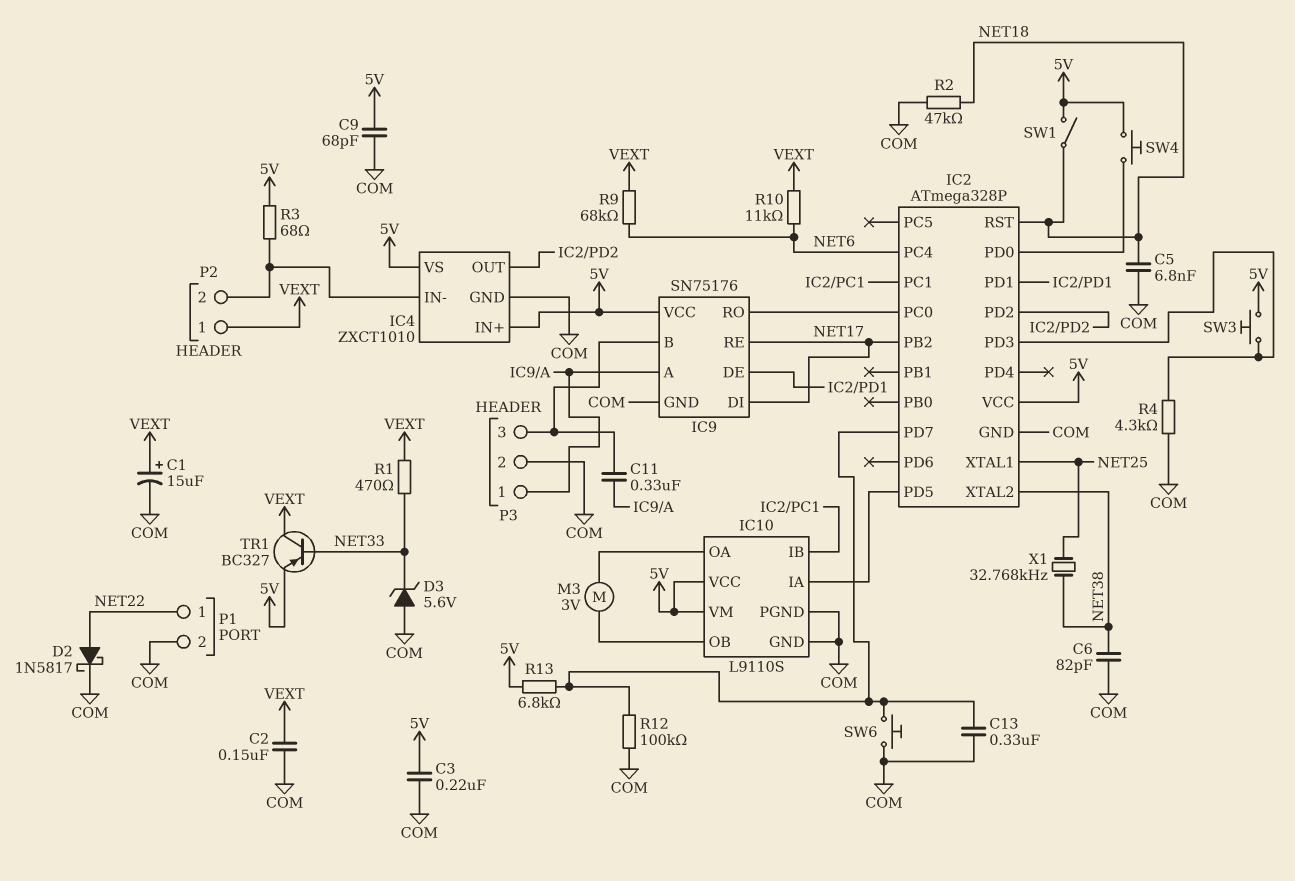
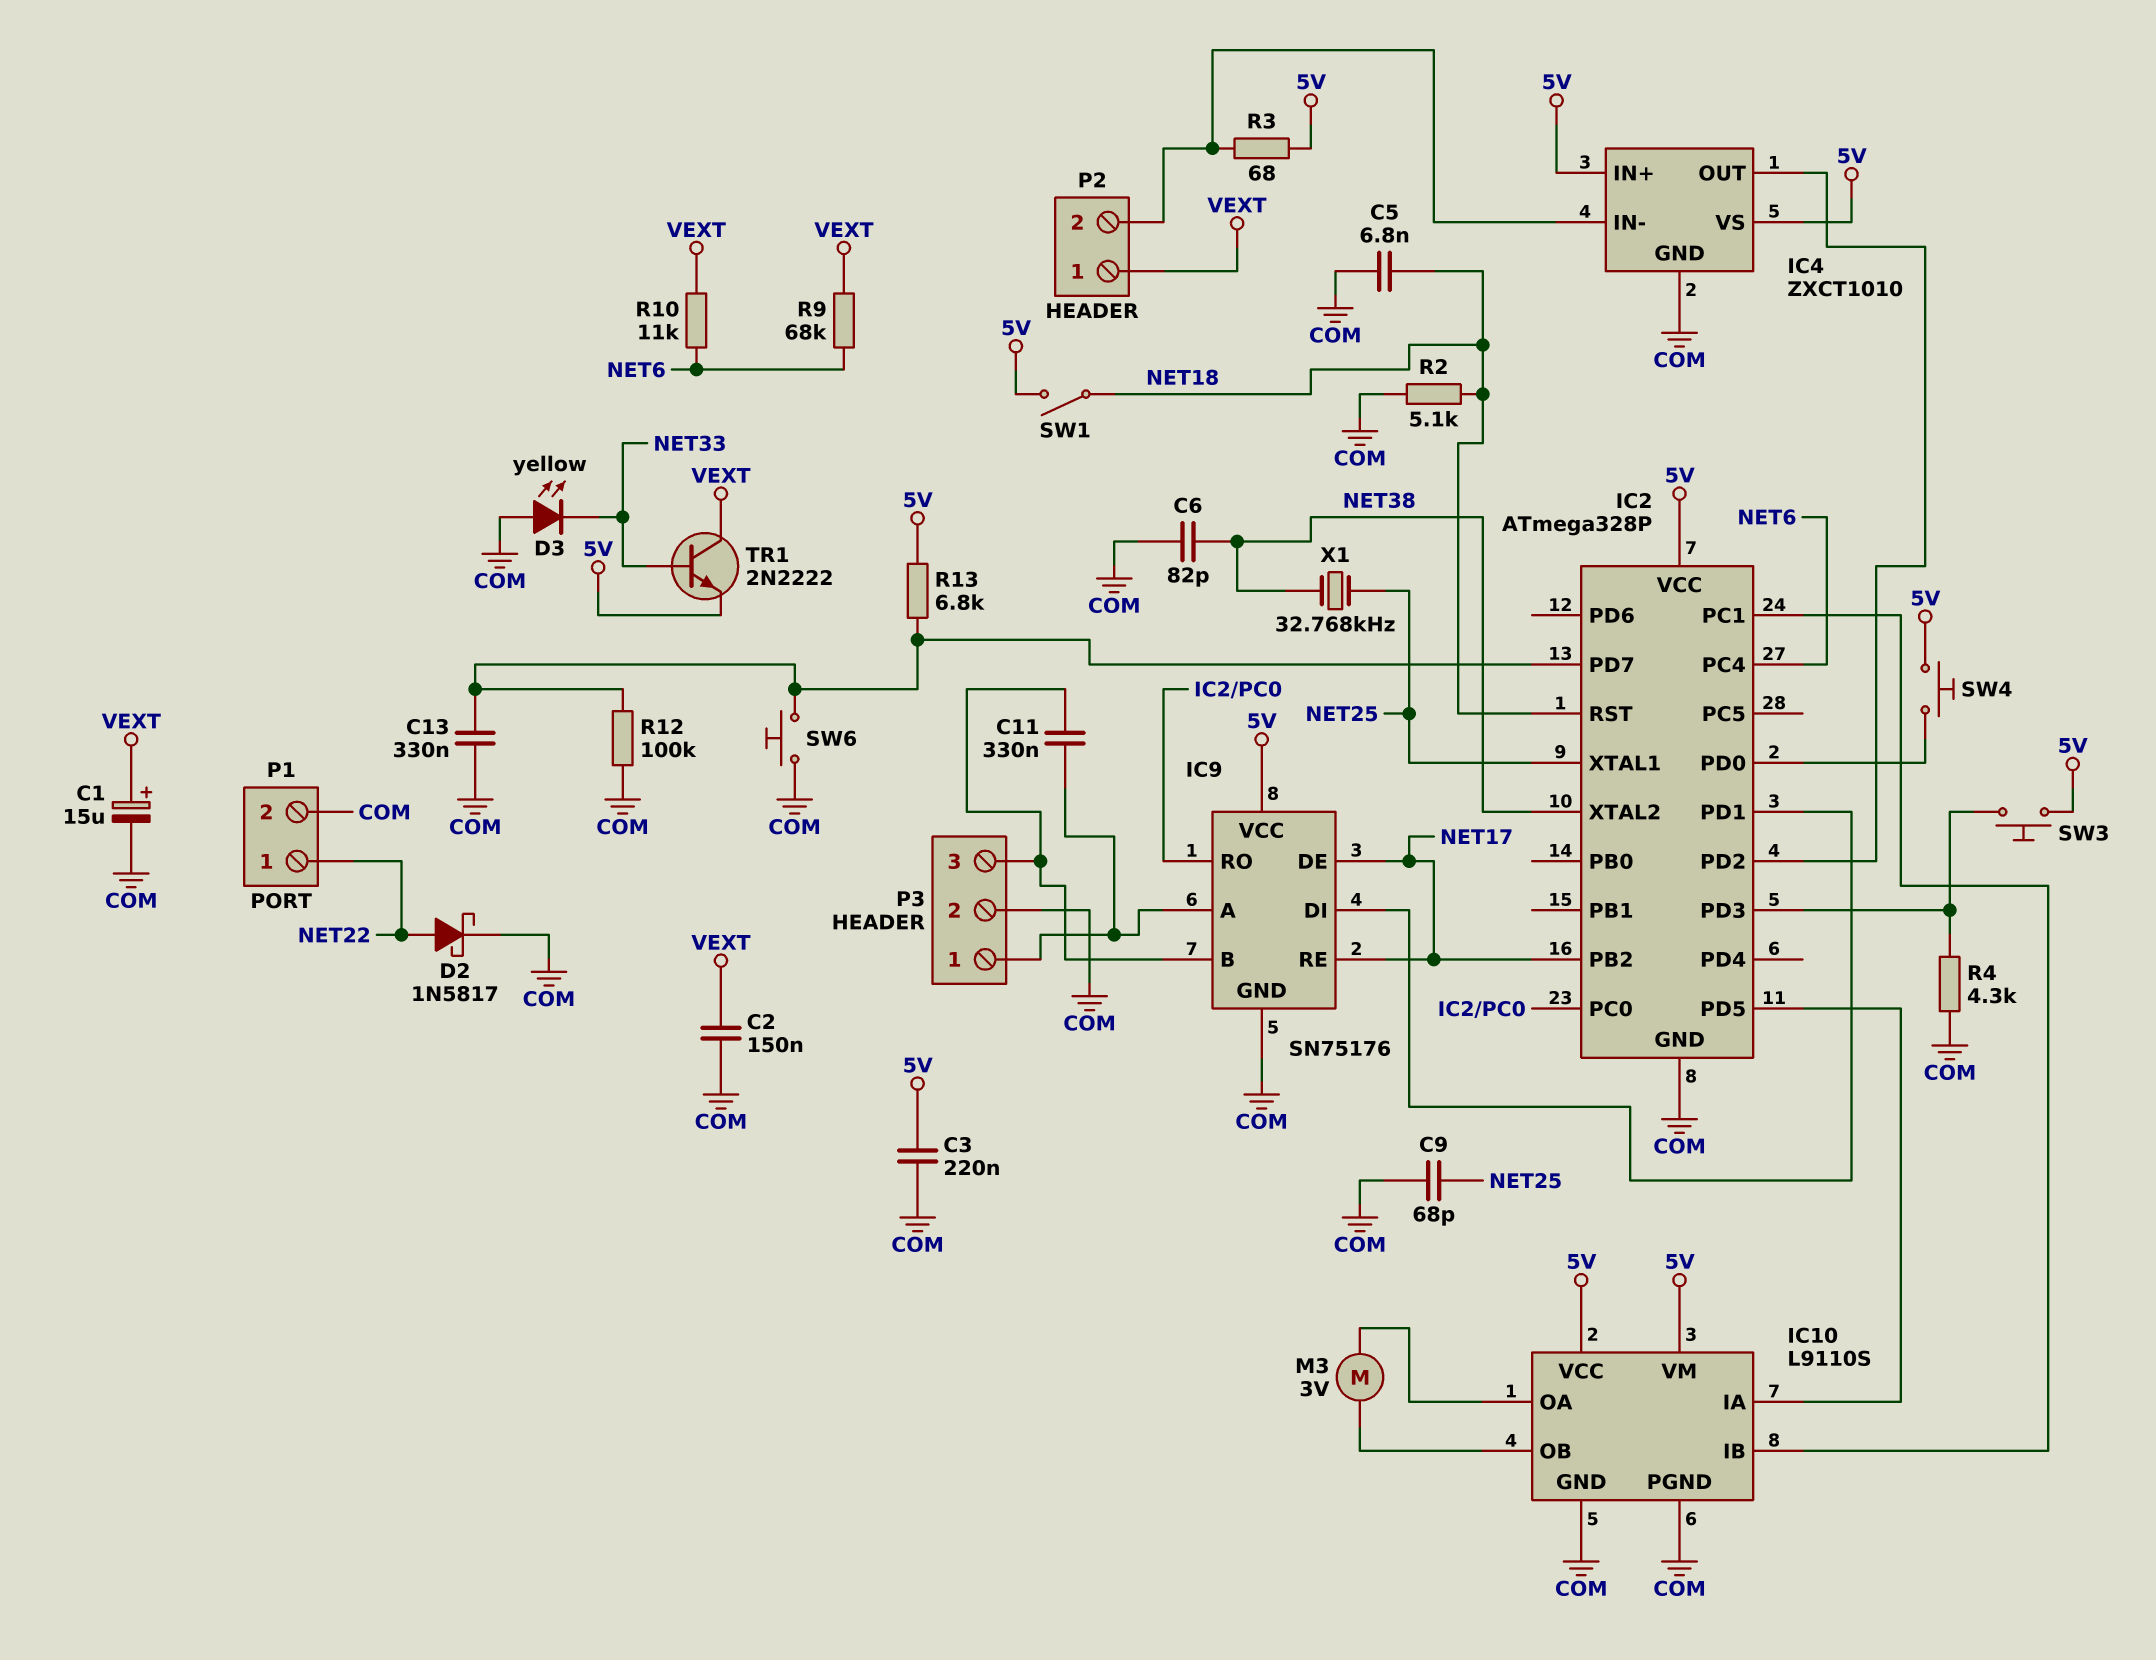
C9: 68pF (5V, COM) -> 68pF (COM, NET25)
D3: zener 5.6V (A COM, K NET33) -> LED yellow (A COM, K NET33)
IC9 pin DE: IC2/PD1 -> NET17
IC9 pin DI: NET17 -> IC2/PD1
R1: 470 (NET33, VEXT) -> none
R2: 47k (COM, NET18) -> 5.1k (COM, NET18)
TR1: PNP BC327 (B NET33, C VEXT, E 5V) -> NPN 2N2222 (B NET33, C VEXT, E 5V)

